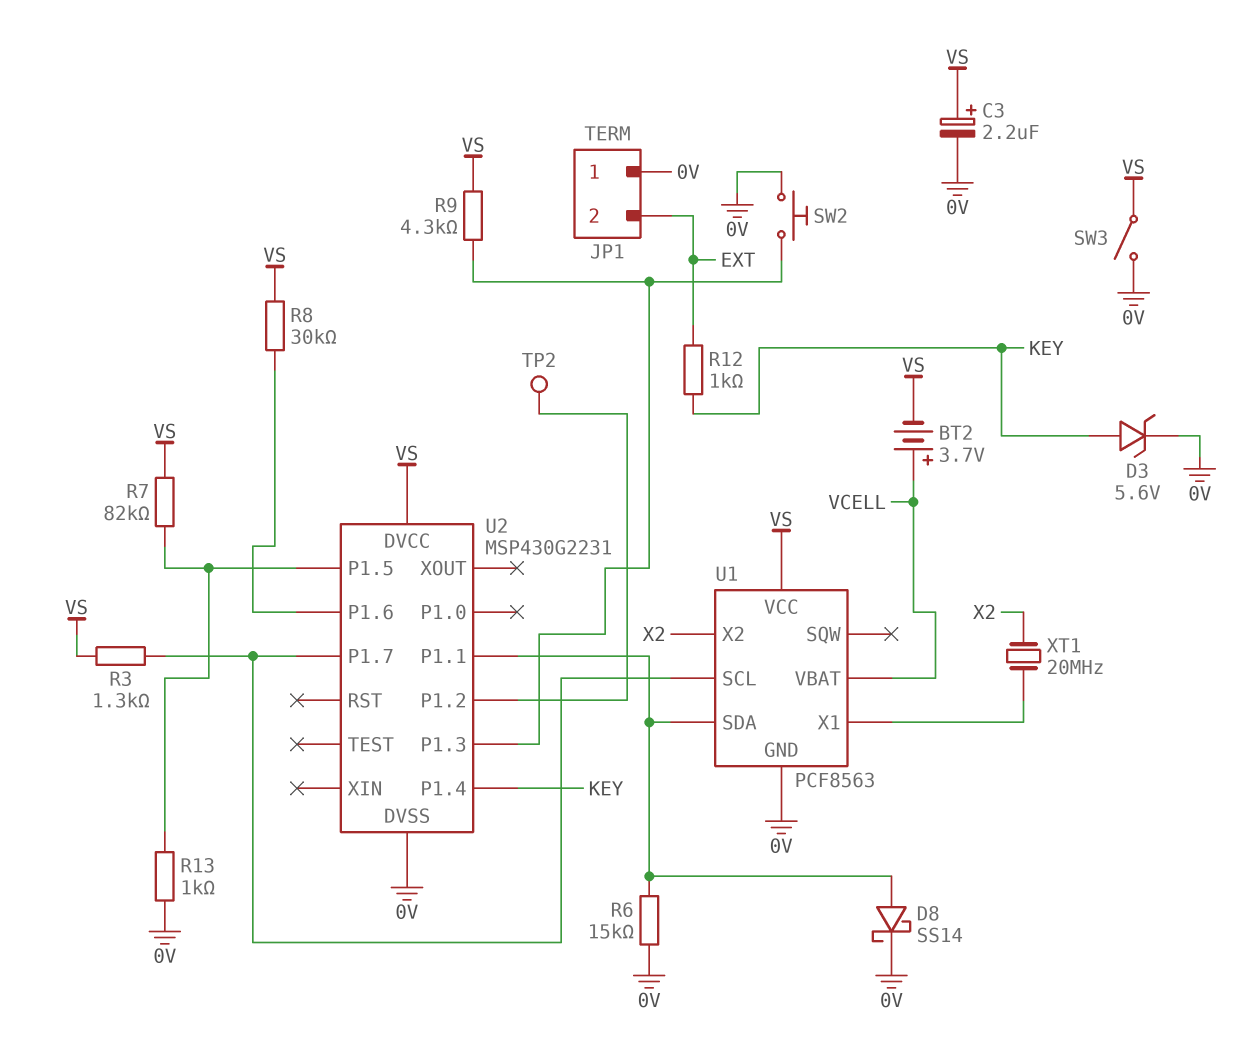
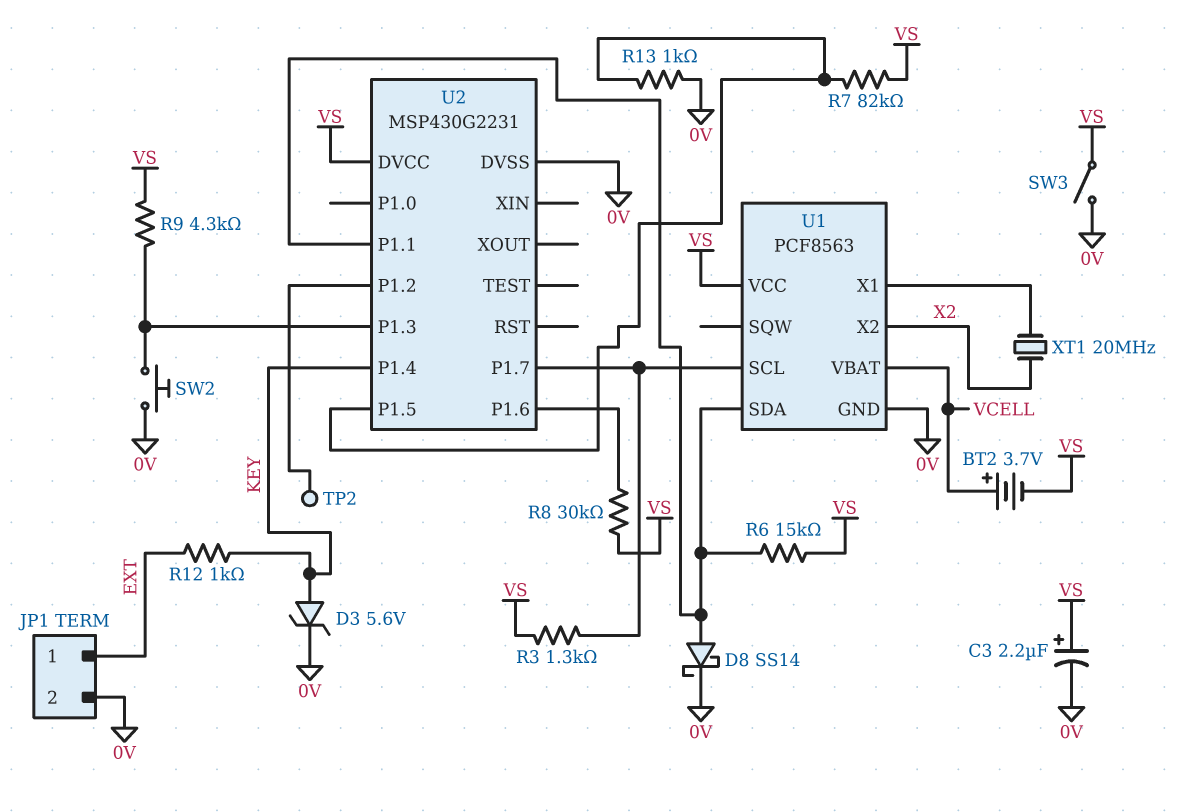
JP1 pin 1: 0V -> EXT
JP1 pin 2: EXT -> 0V
R6: 15k (0V, U1/SDA) -> 15k (U1/SDA, VS)

